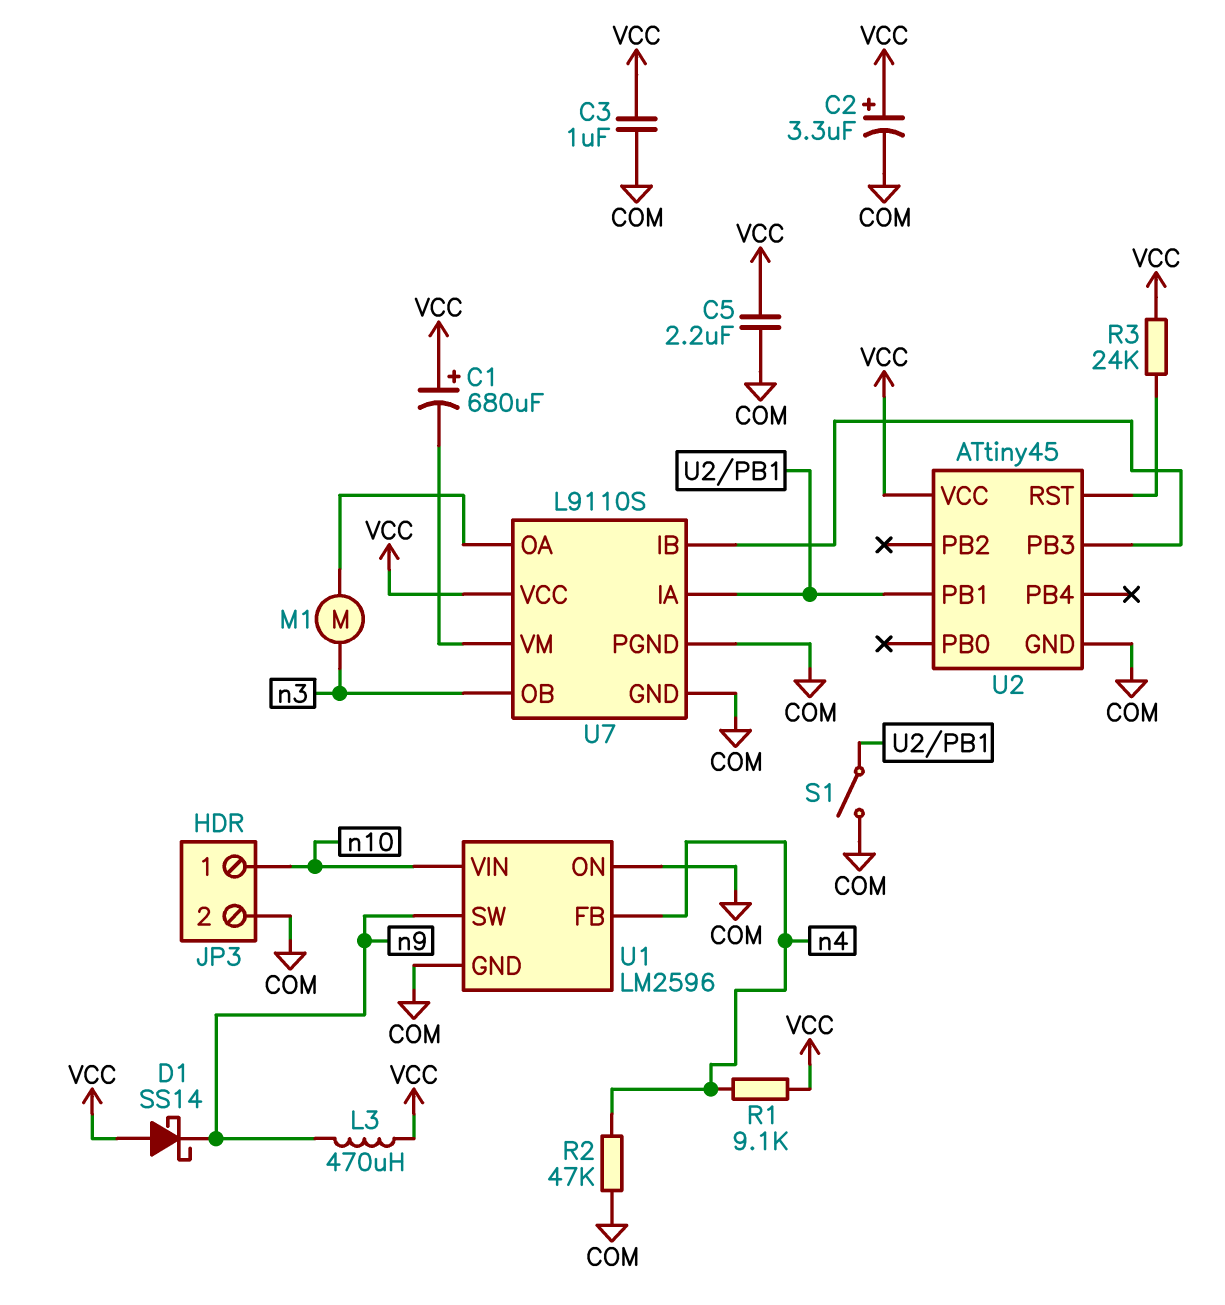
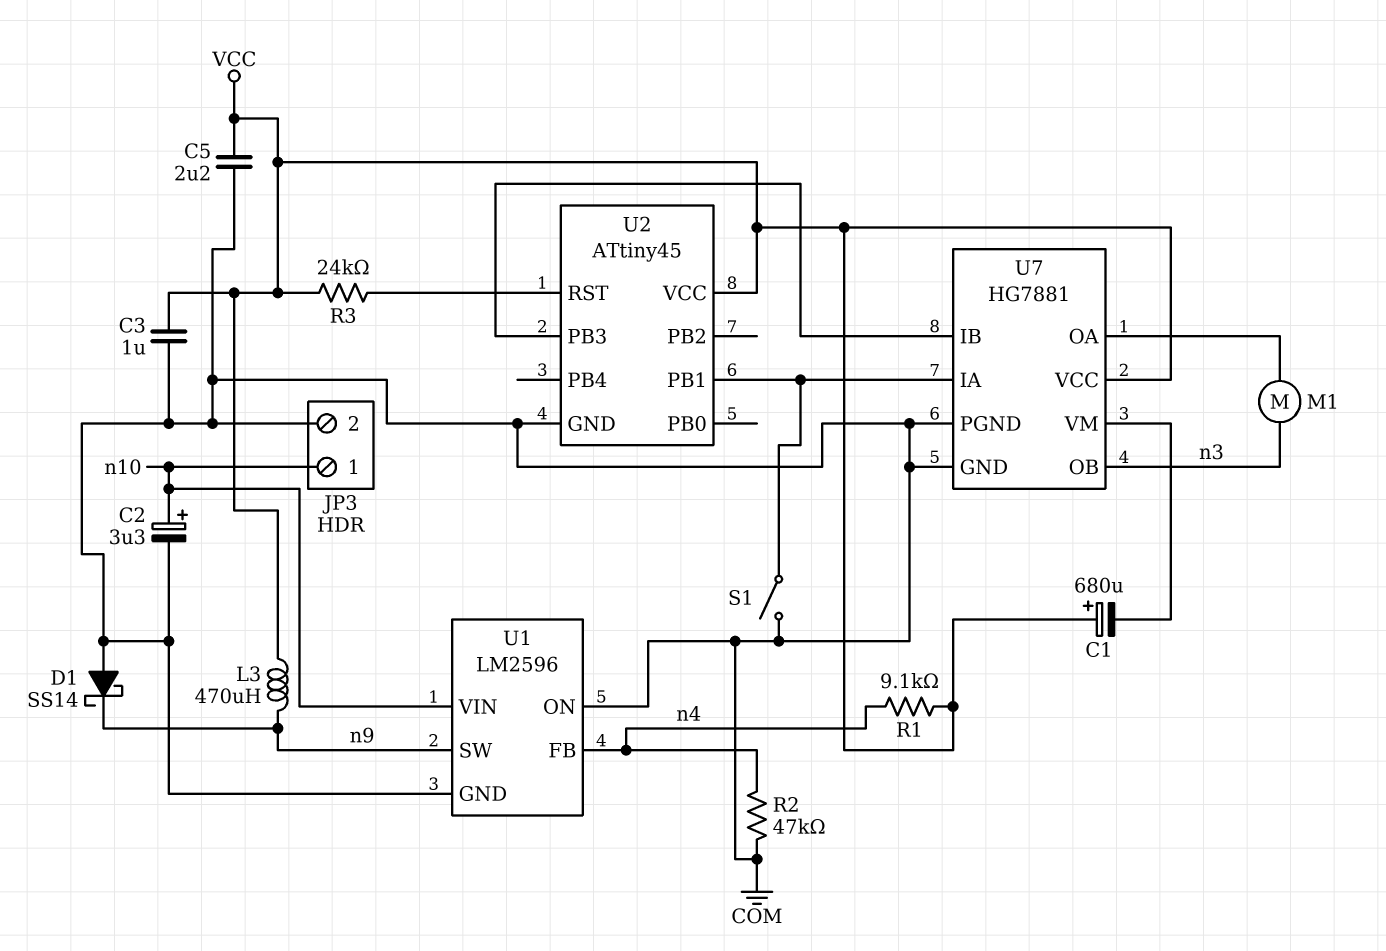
C2: 3.3uF (plus VCC, minus COM) -> 3.3uF (plus n10, minus COM)
D1: schottky SS14 (A VCC, K n9) -> schottky SS14 (A COM, K n9)
U7: L9110S -> HG7881

